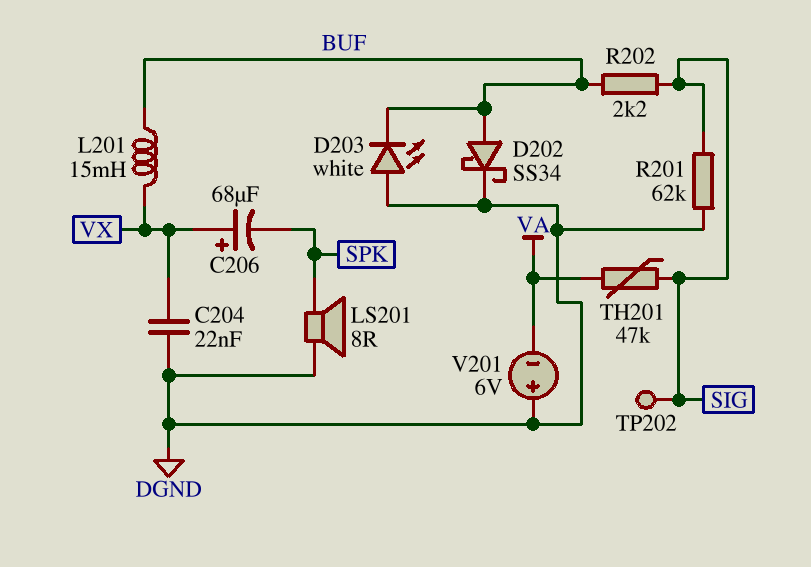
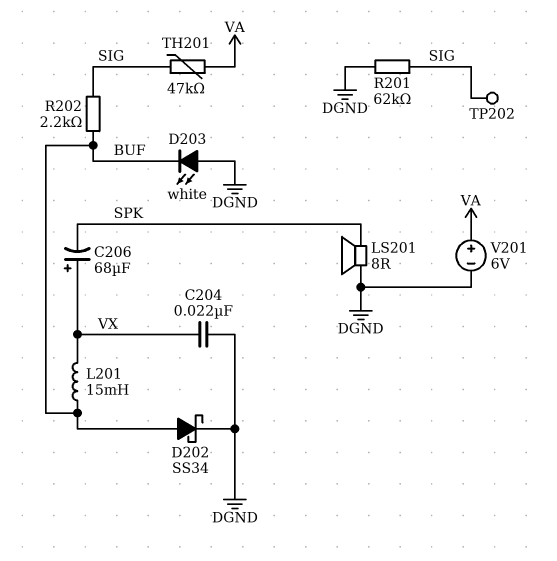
V201: 6V (plus DGND, minus VA) -> 6V (plus VA, minus DGND)

